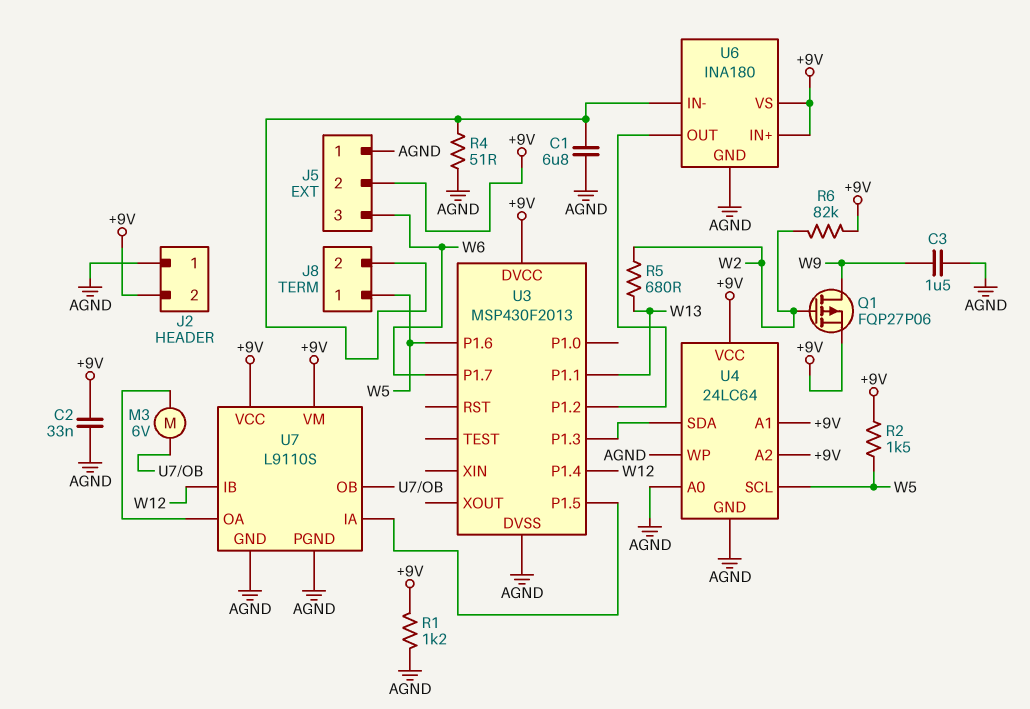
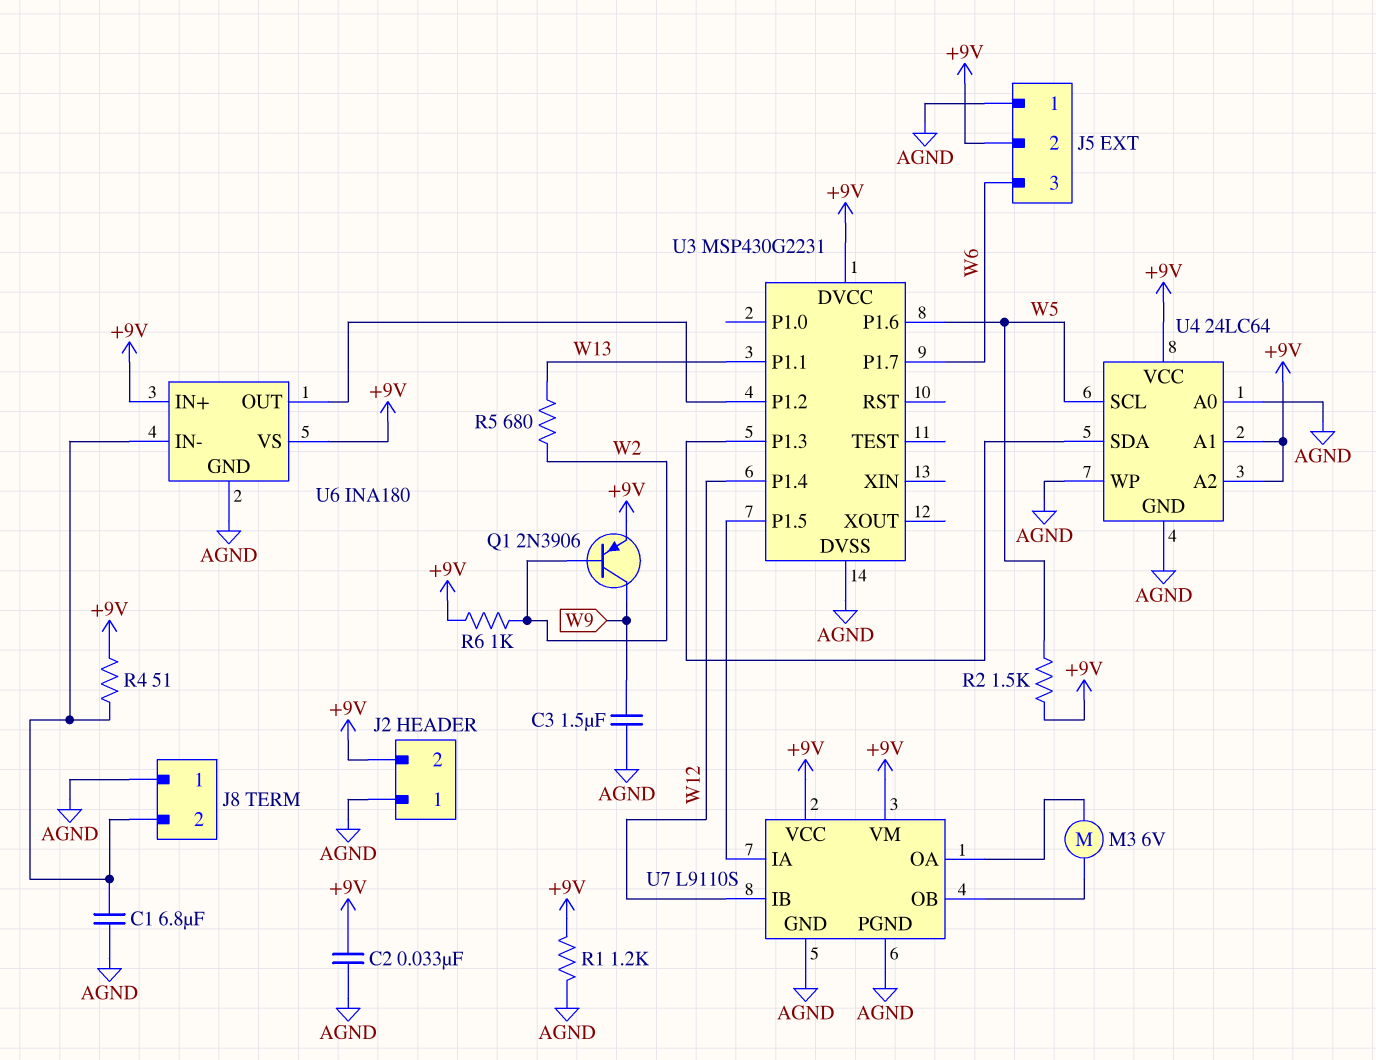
J8 pin 1: W5 -> AGND
Q1: PMOS FQP27P06 (G W2, D W9, S +9V) -> PNP 2N3906 (B W2, C W9, E +9V)
R4: 51 (AGND, J8/2) -> 51 (+9V, J8/2)
R6: 82k (+9V, W2) -> 1k (+9V, W2)
U3: MSP430F2013 -> MSP430G2231

